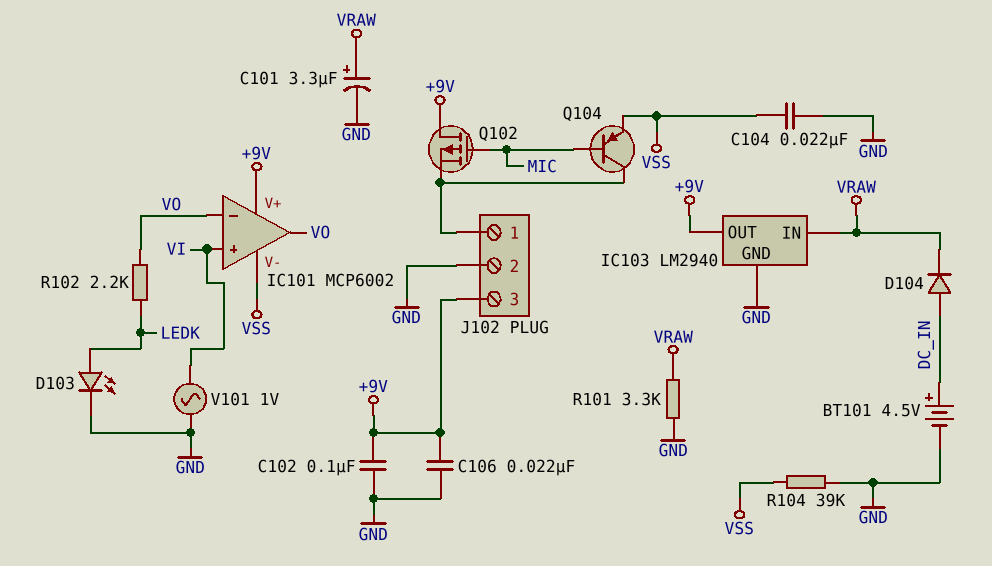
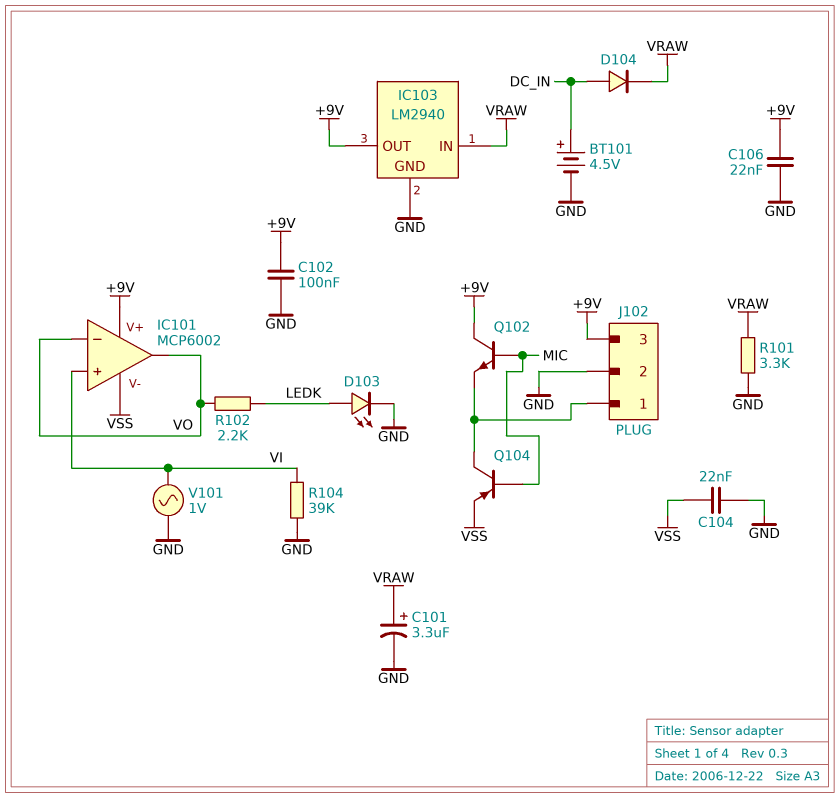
Q102: PMOS (G MIC, D +9V, S J102/1) -> NPN (B MIC, C +9V, E J102/1)
R104: 39k (GND, VSS) -> 39k (GND, VI)

